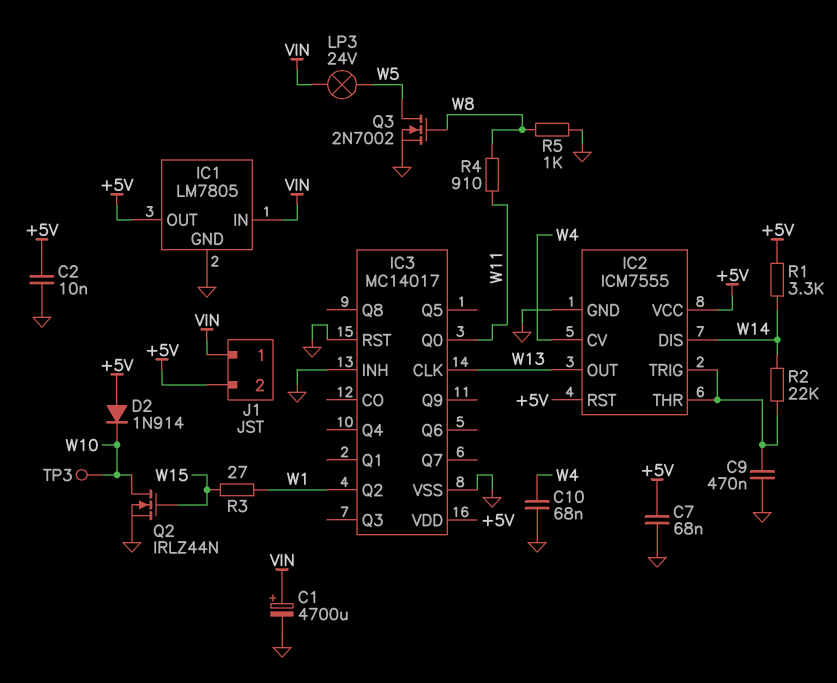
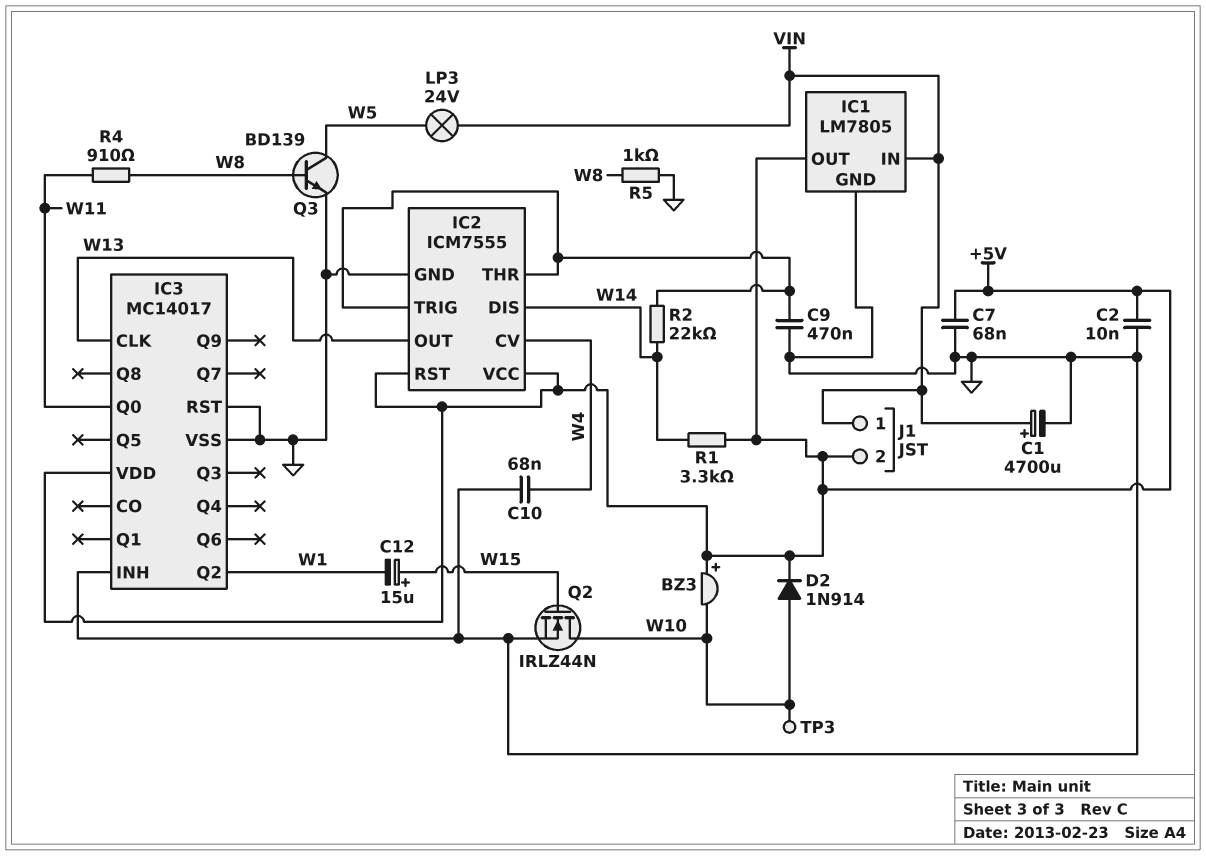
BZ3: none -> buzzer (plus +5V, minus W10)
C12: none -> 15uF (plus W15, minus W1)
D2: diode 1N914 (A +5V, K W10) -> diode 1N914 (A W10, K +5V)
Q3: NMOS 2N7002 (G W8, D W5, S GND) -> NPN BD139 (B W8, C W5, E GND)
R3: 27 (W1, W15) -> none

